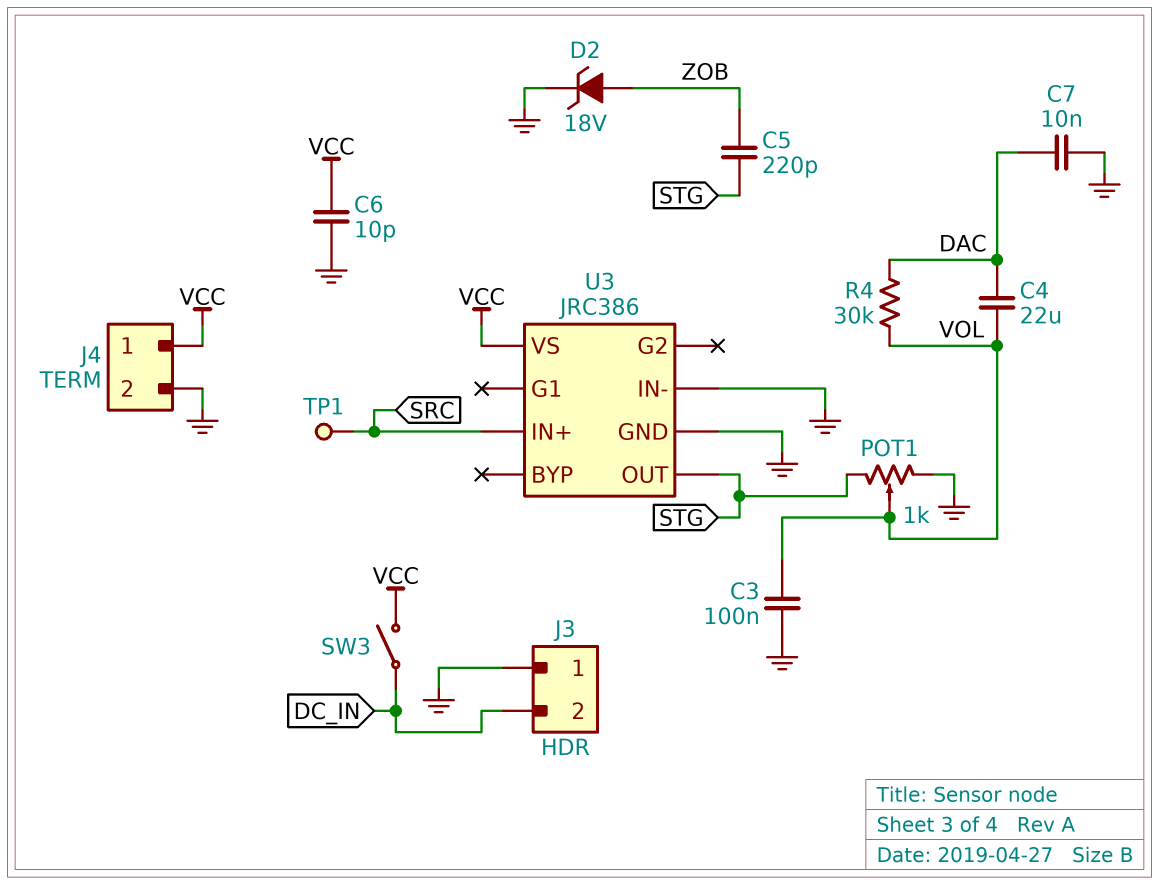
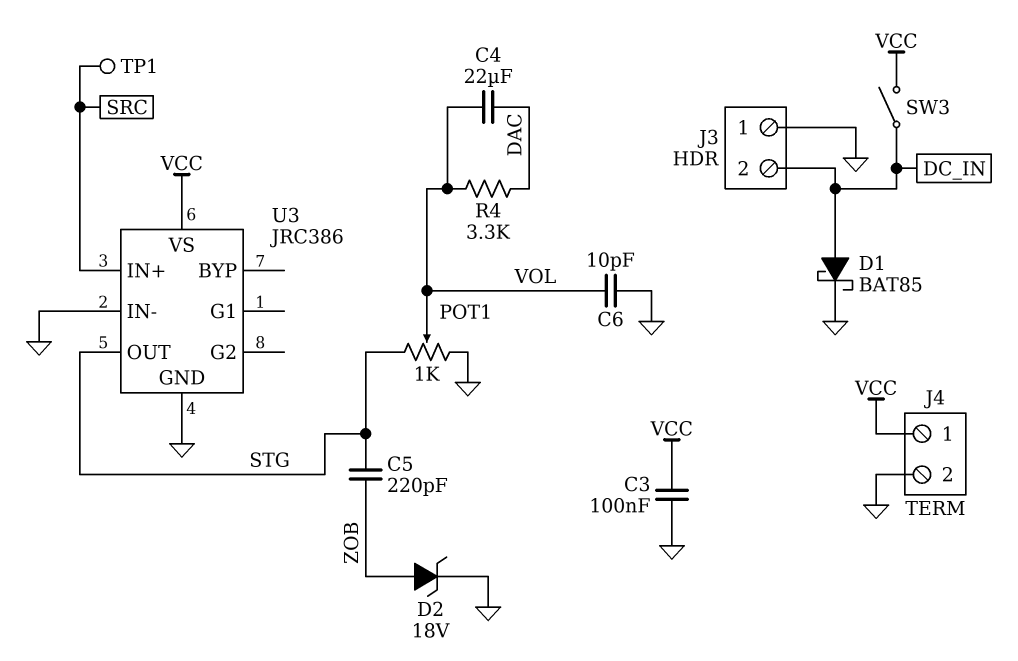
C3: 100nF (GND, VOL) -> 100nF (GND, VCC)
C6: 10pF (GND, VCC) -> 10pF (GND, VOL)
C7: 10nF (DAC, GND) -> none
D1: none -> schottky BAT85 (A DC_IN, K GND)
R4: 30k (DAC, VOL) -> 3.3k (DAC, VOL)

